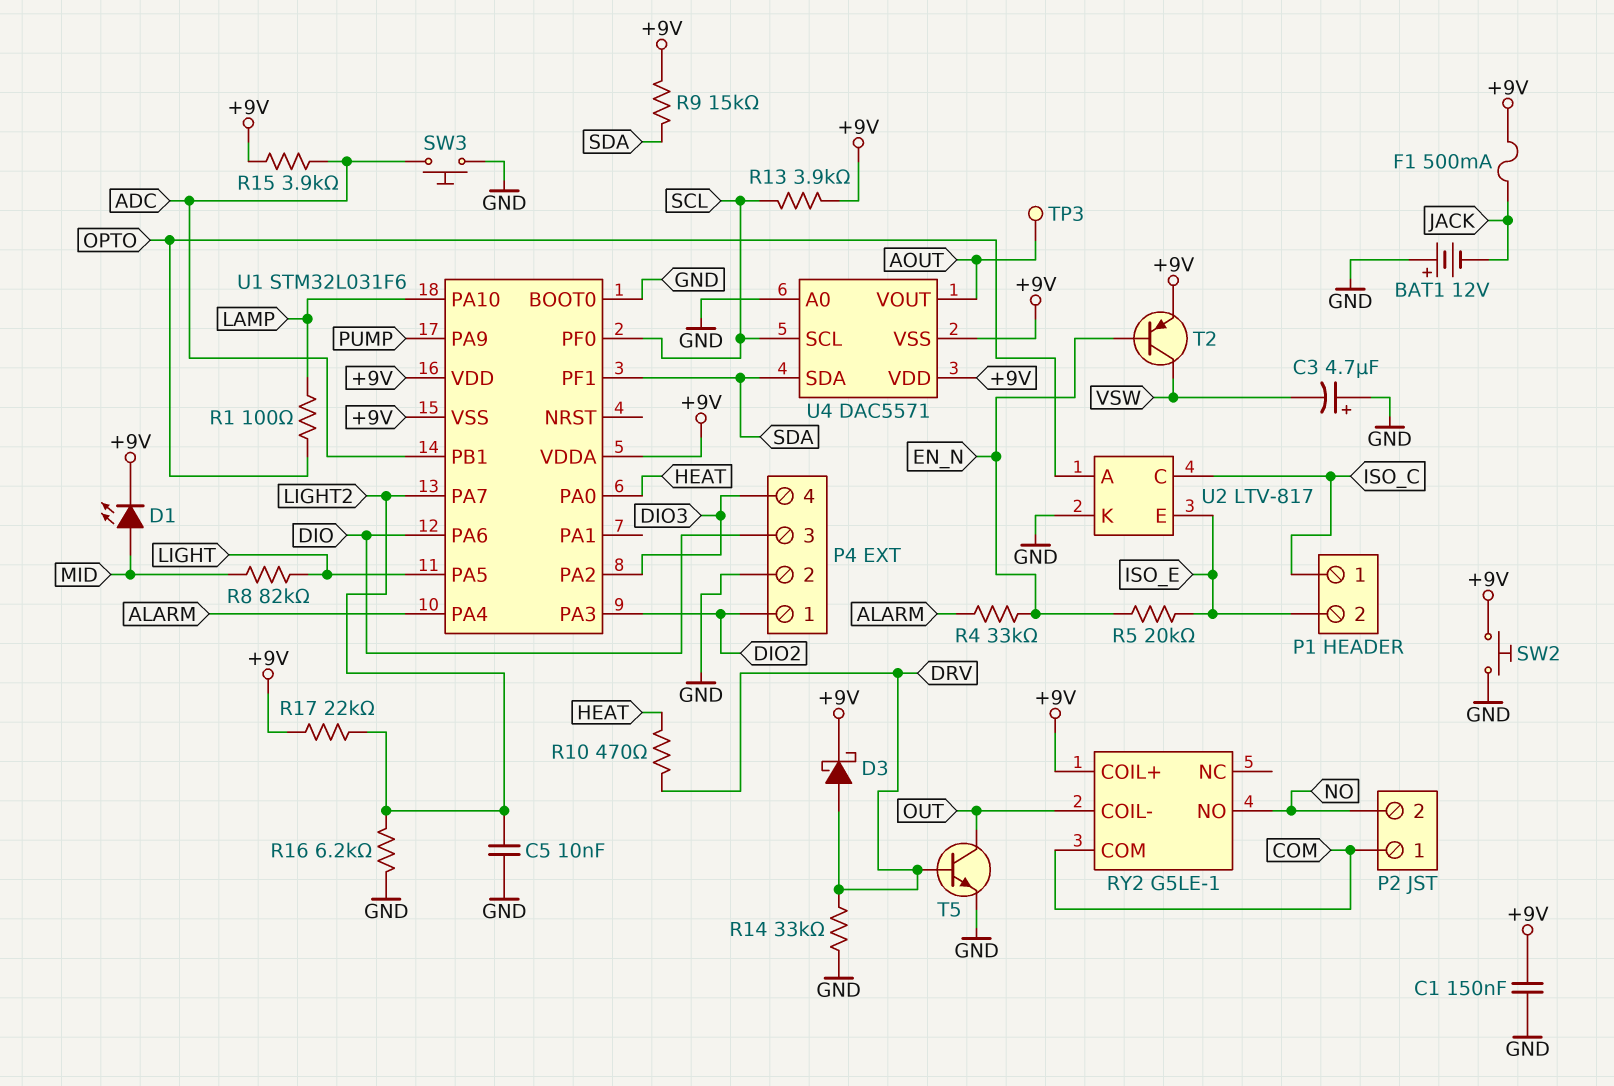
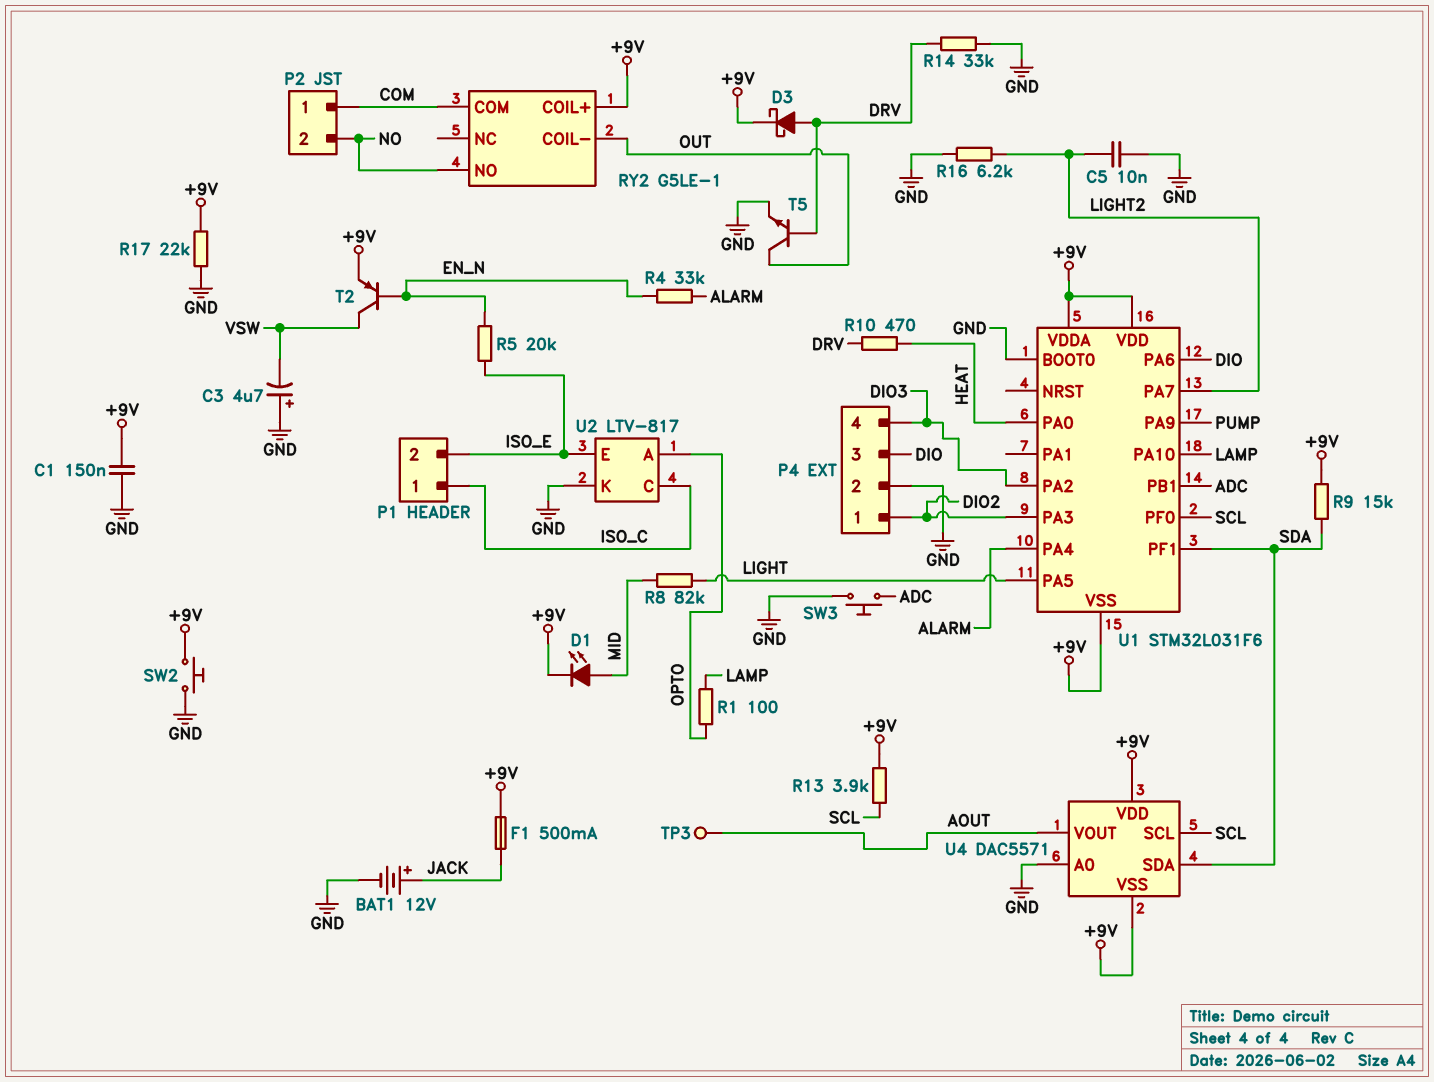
BAT1: 12V (plus GND, minus JACK) -> 12V (plus JACK, minus GND)
R15: 3.9k (+9V, ADC) -> none
R17: 22k (+9V, LIGHT2) -> 22k (+9V, GND)

